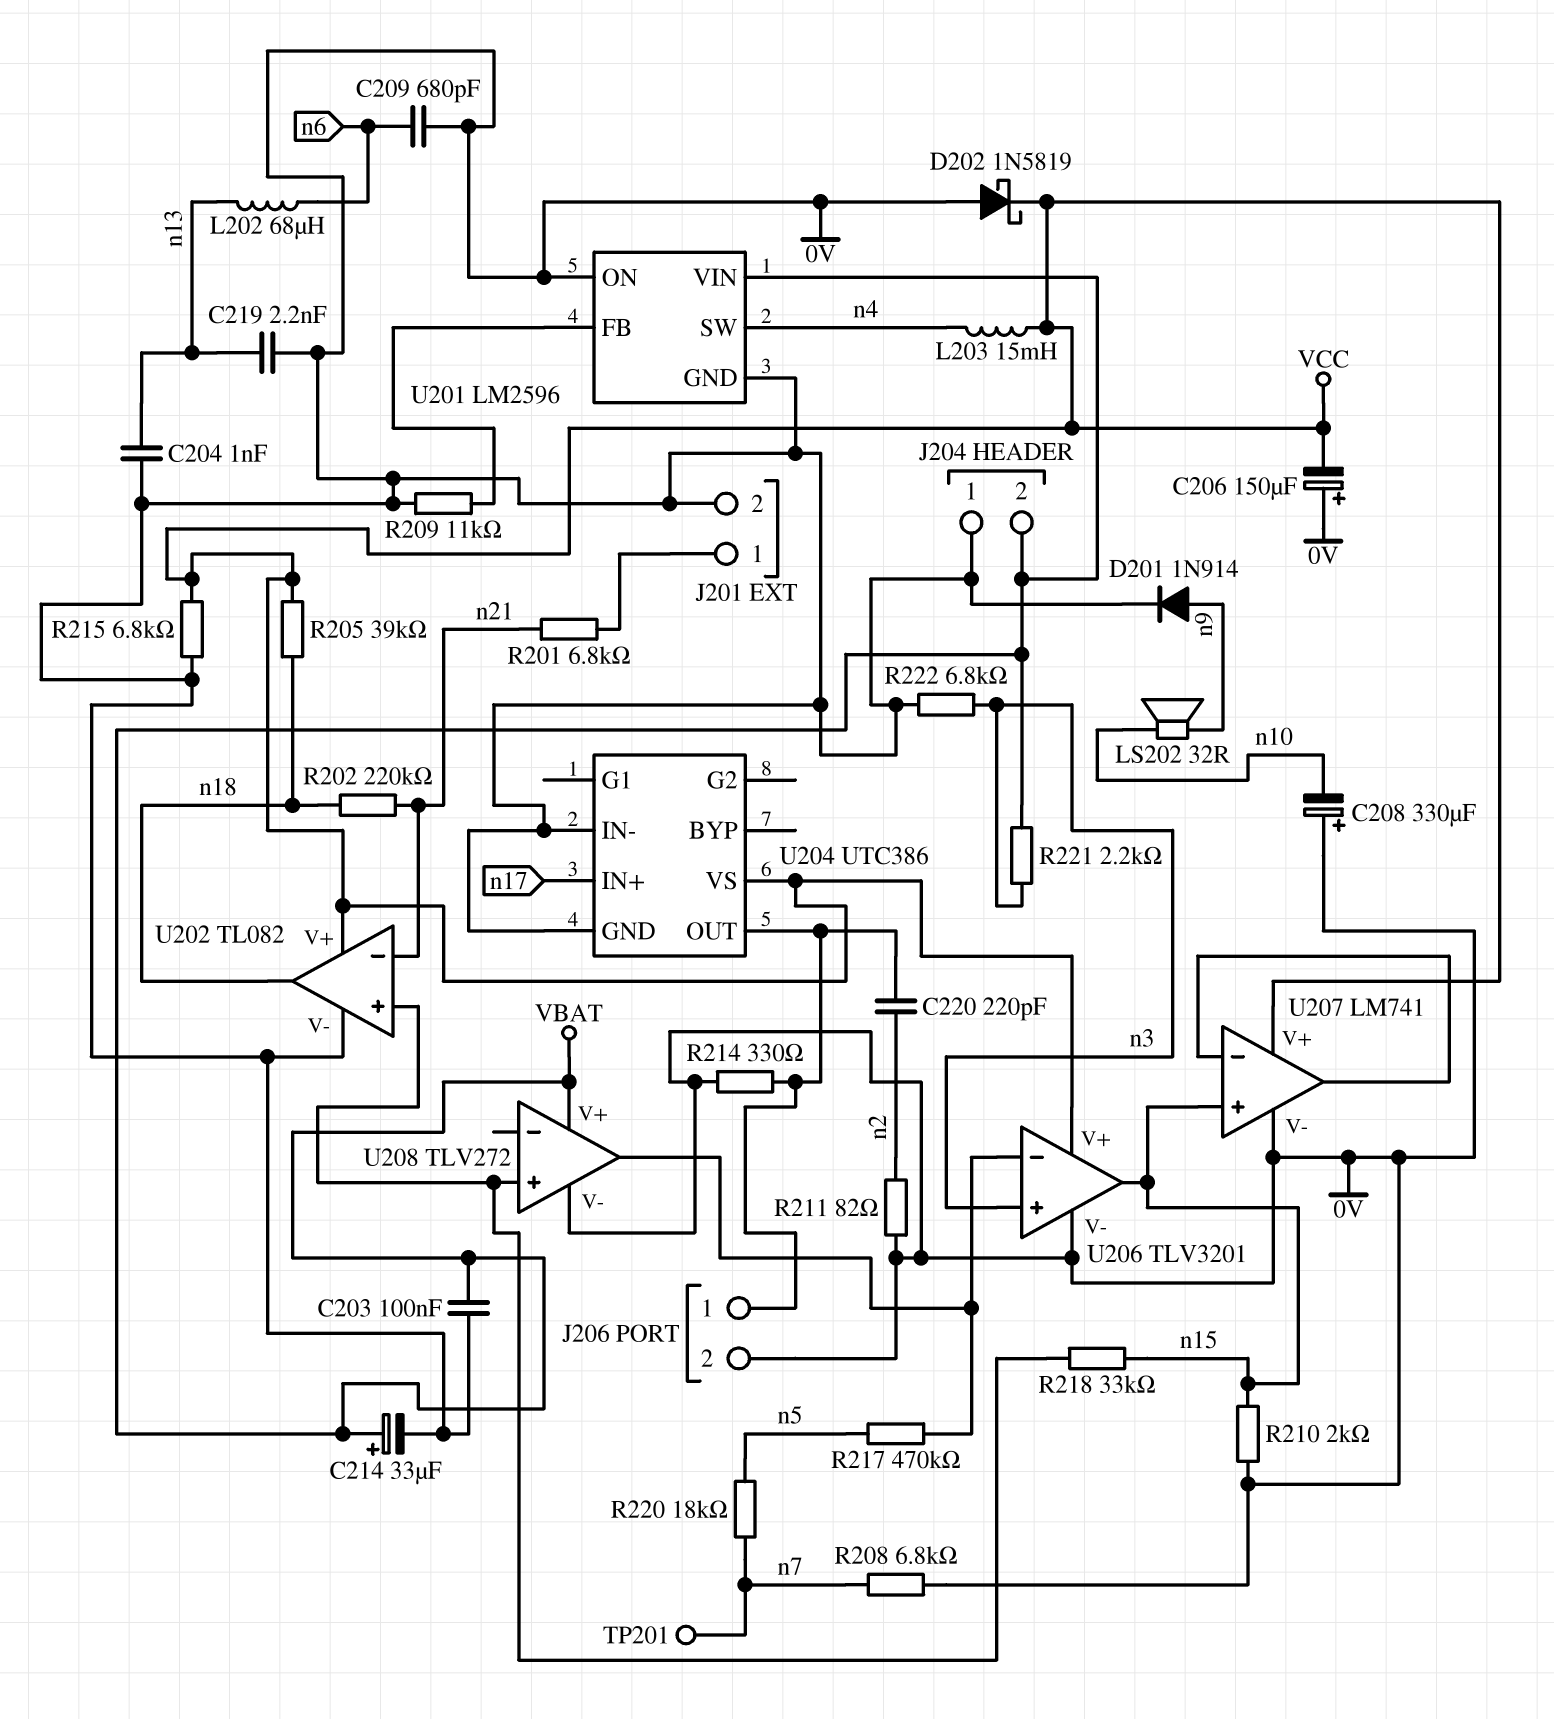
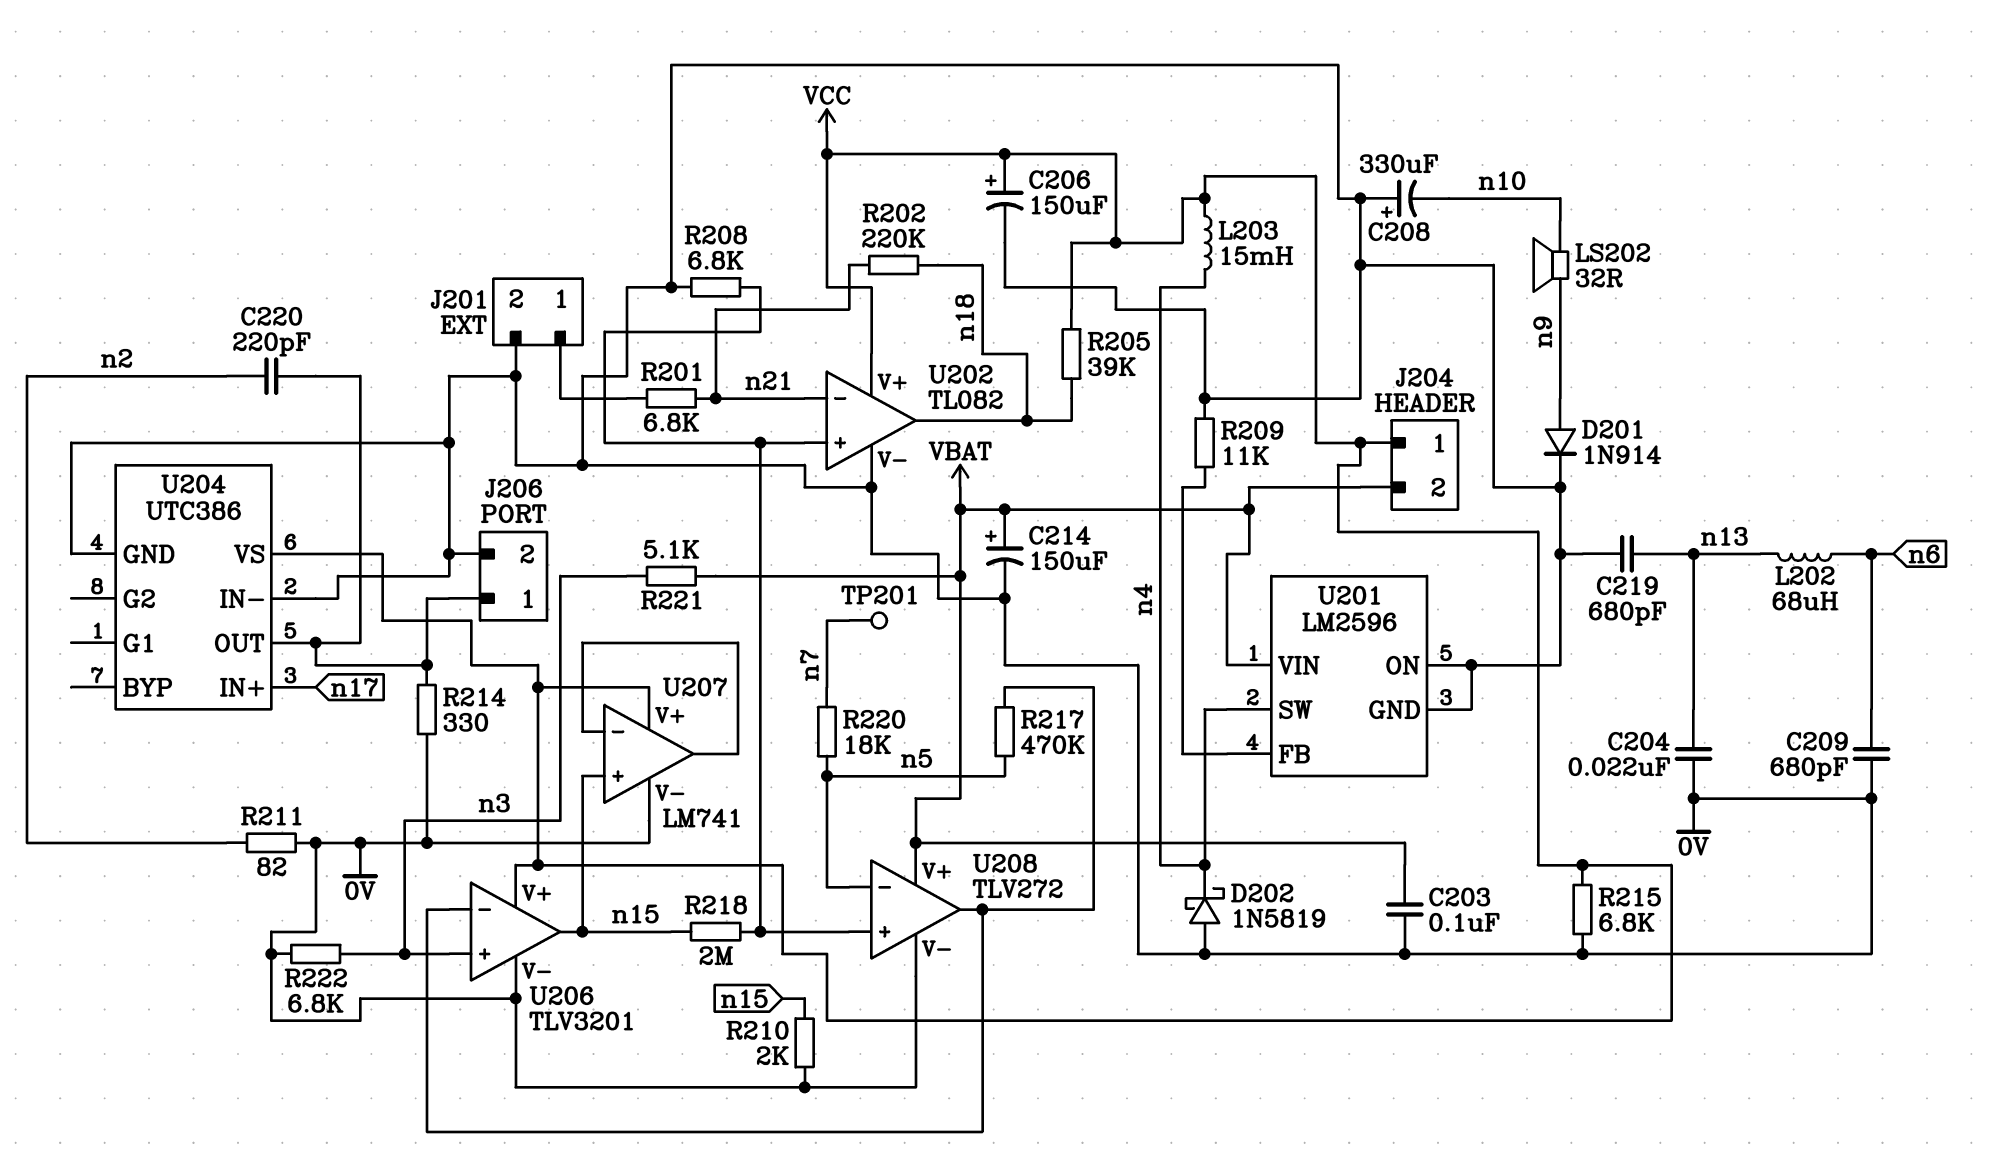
C204: 1nF (0V, n13) -> 22nF (0V, n13)
C206: 150uF (plus 0V, minus VCC) -> 150uF (plus VCC, minus 0V)
C214: 33uF (plus VBAT, minus 0V) -> 150uF (plus VBAT, minus 0V)
C219: 2.2nF (0V, n13) -> 680pF (0V, n13)
D202: schottky 1N5819 (A 0V, K VCC) -> schottky 1N5819 (A 0V, K n4)
J204 pin 1: 0V -> VCC
R208: 6.8k (0V, n7) -> 6.8k (0V, U202/in+)
R218: 33k (U202/in+, n15) -> 2M (U202/in+, n15)
R221: 2.2k (VBAT, n3) -> 5.1k (VBAT, n3)
U208 pin in-: none -> n5

